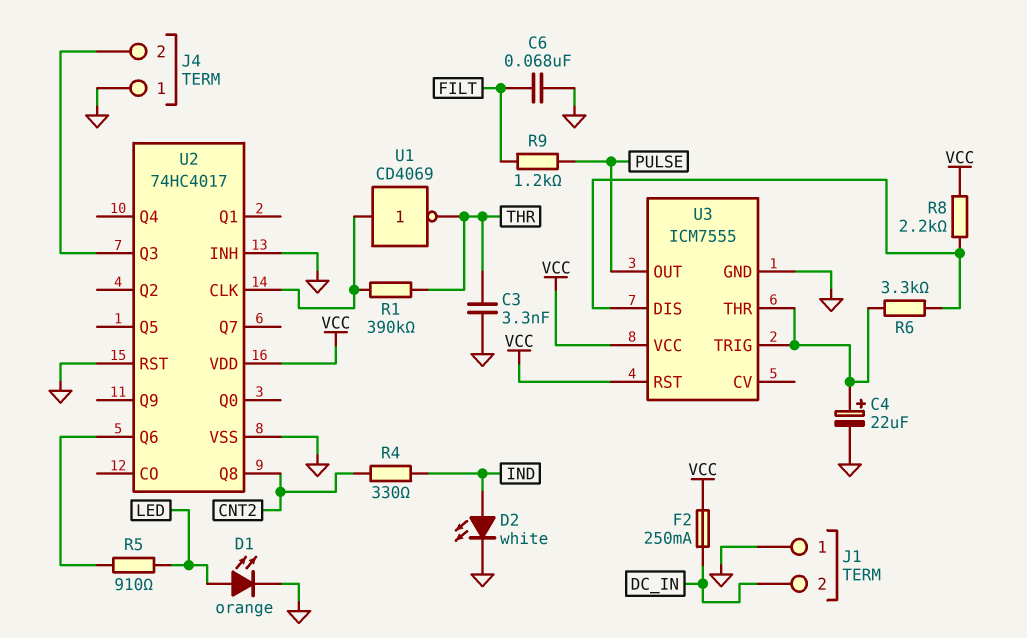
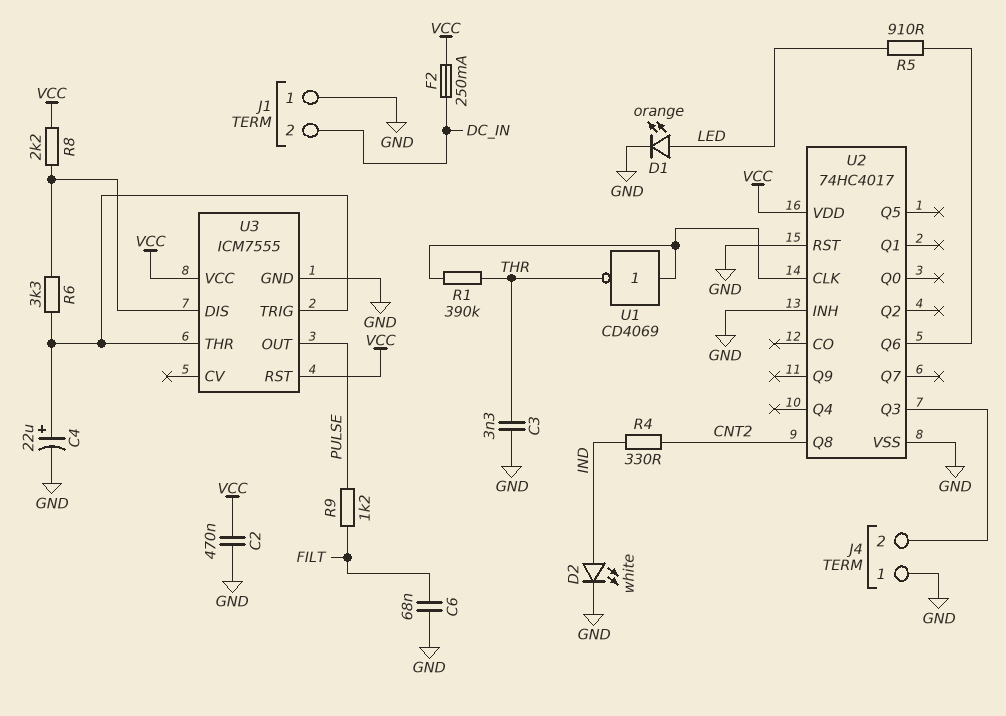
C2: none -> 470nF (GND, VCC)

